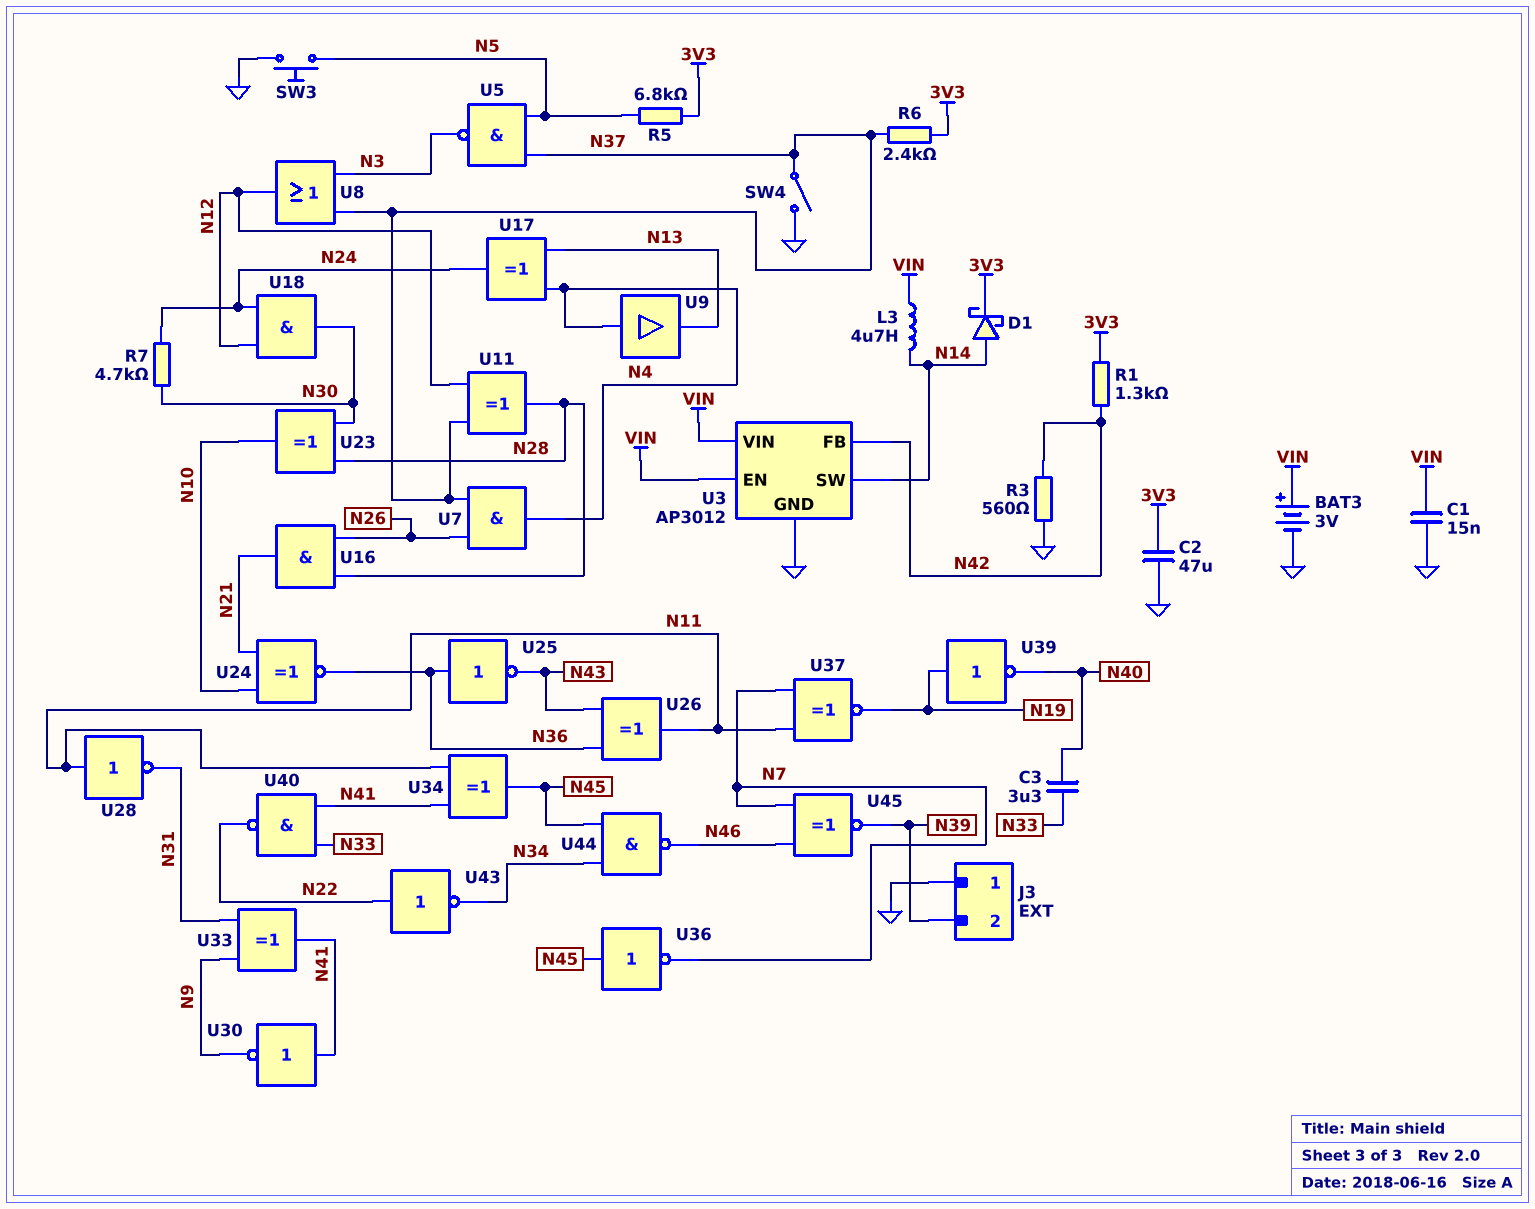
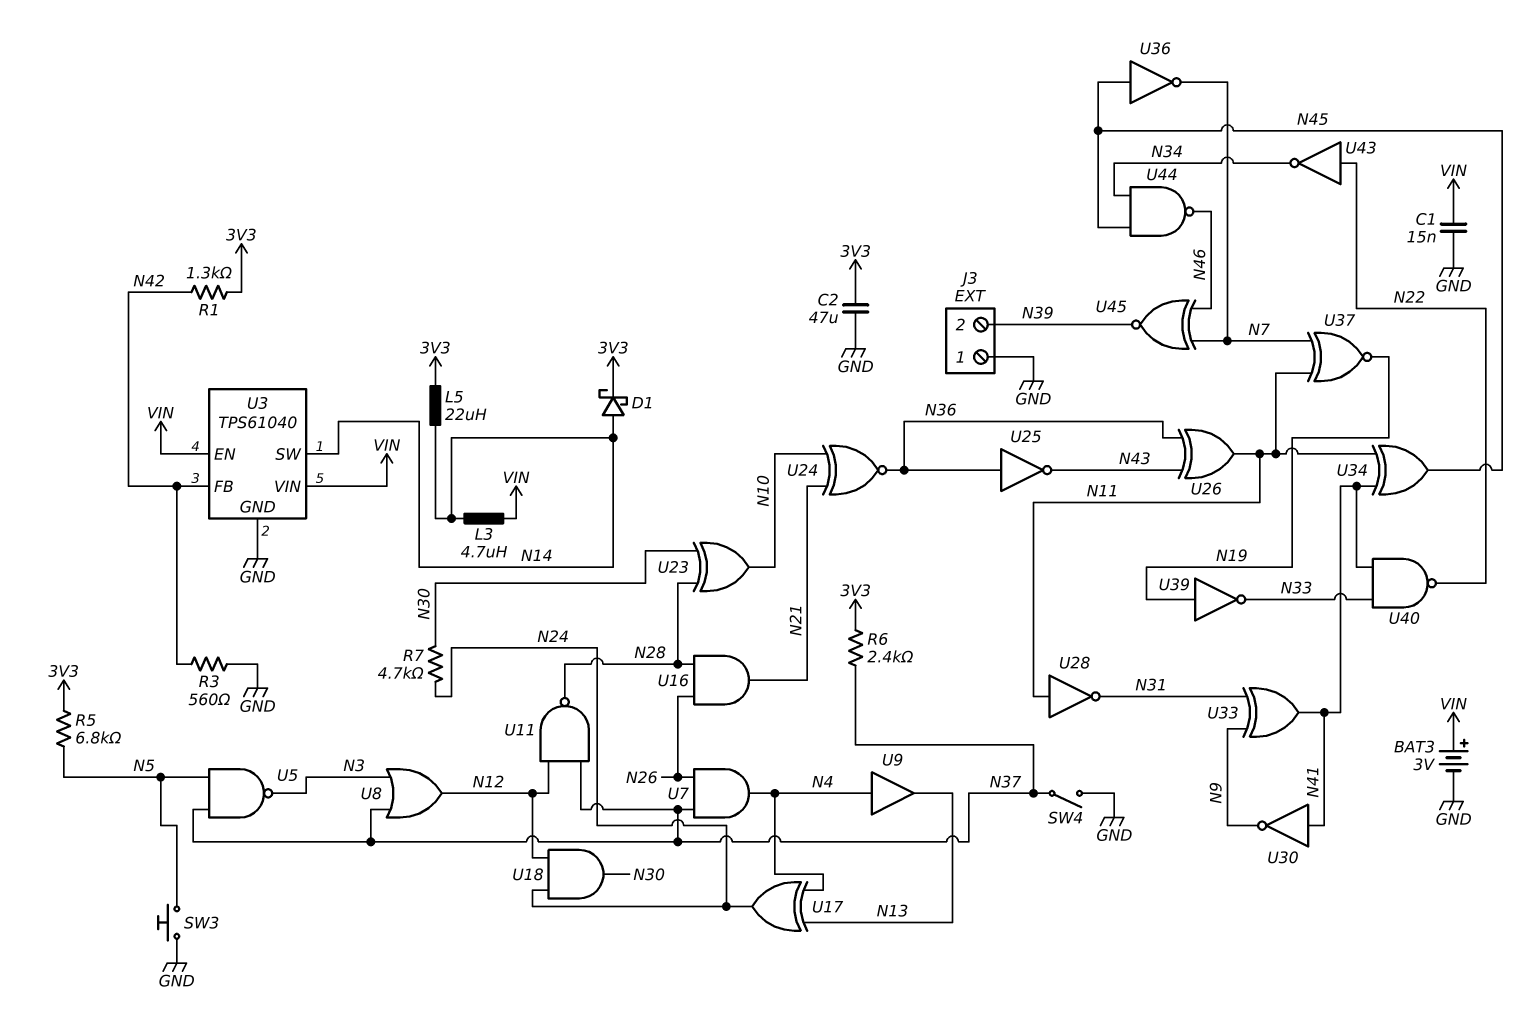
C3: 3.3uF (N33, N40) -> none
L5: none -> 22uH (3V3, N14)
U3: AP3012 -> TPS61040
U11: XOR (in N12, in N37, out N28) -> NAND (in N12, in N37, out N28)
U39: NOT (in N19, out N40) -> NOT (in N19, out N33)

